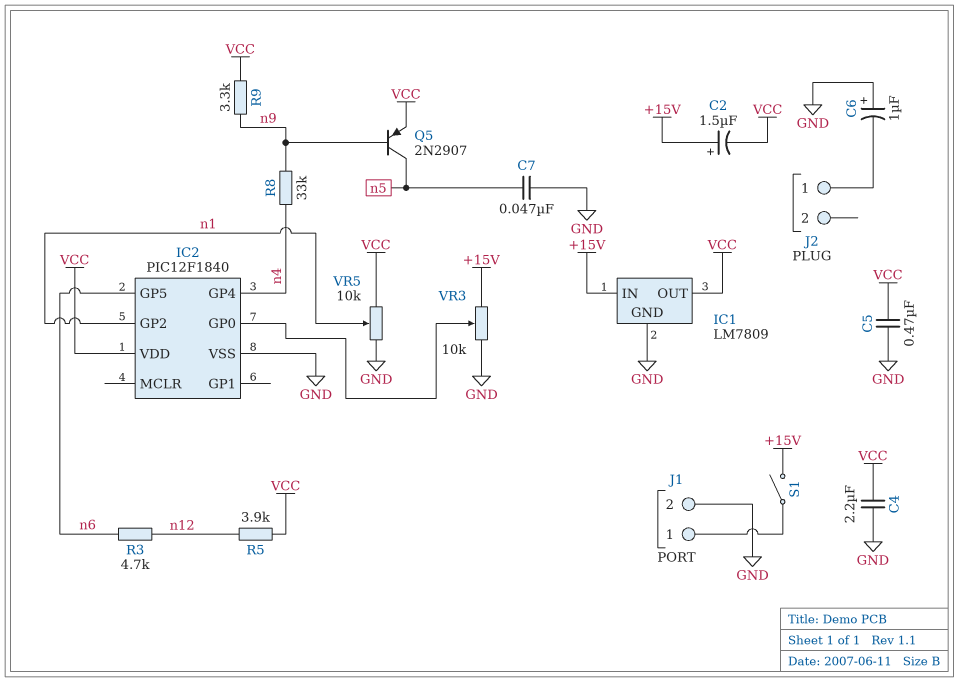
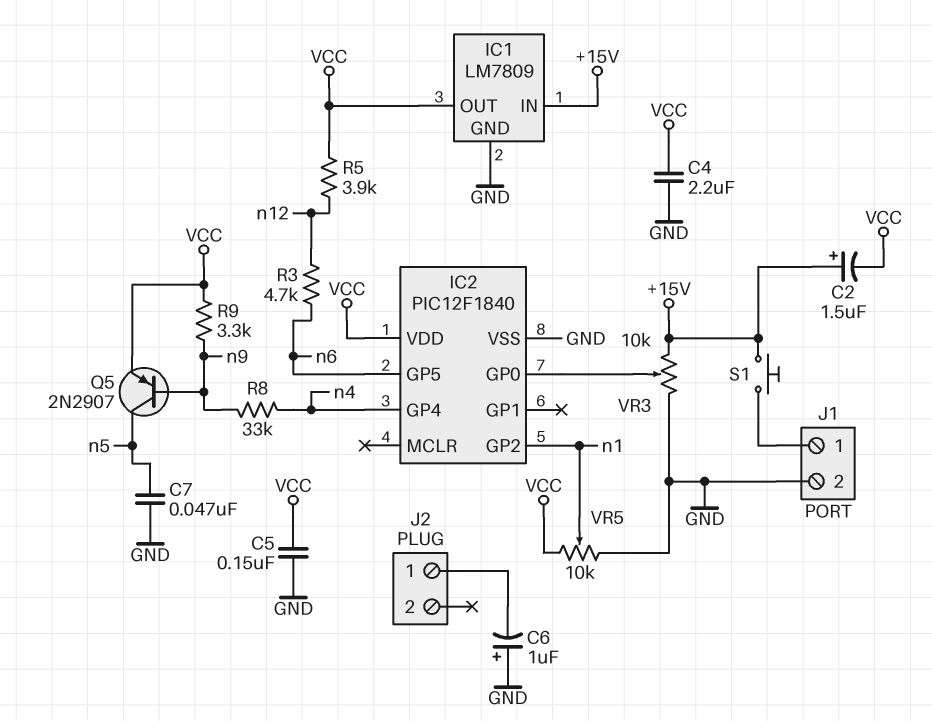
C5: 470nF (GND, VCC) -> 150nF (GND, VCC)
S1: switch (+15V, J1/1) -> button (+15V, J1/1)

